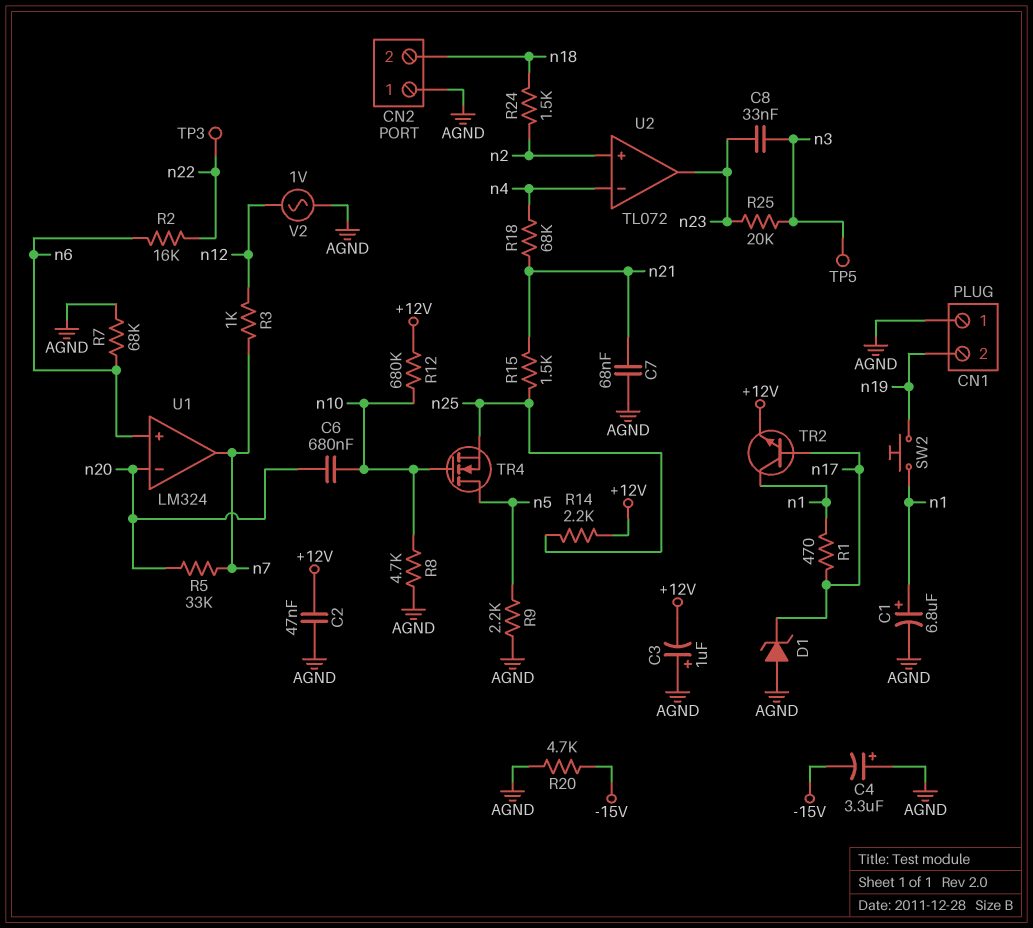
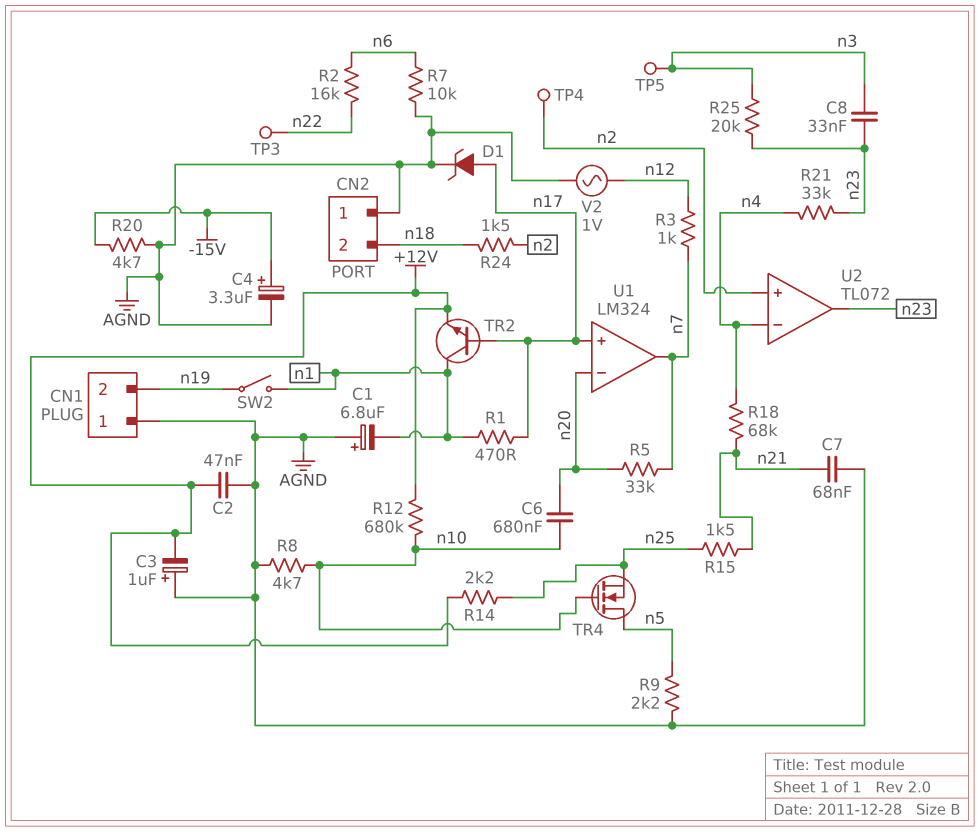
C1: 6.8uF (plus n1, minus AGND) -> 6.8uF (plus AGND, minus n1)
C4: 3.3uF (plus AGND, minus -15V) -> 3.3uF (plus -15V, minus AGND)
D1: zener (A AGND, K n17) -> zener (A n17, K AGND)
R7: 68k (AGND, n6) -> 10k (AGND, n6)
R21: none -> 33k (n4, n23)
SW2: button (n1, n19) -> switch (n1, n19)
TP4: none -> test point (n2)
U1 pin in+: n6 -> n17

